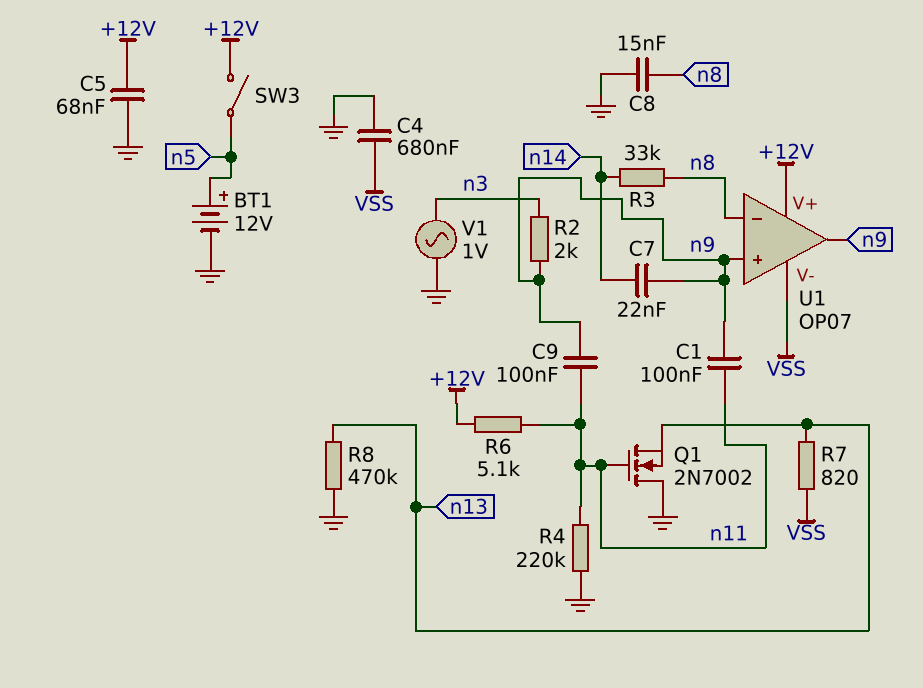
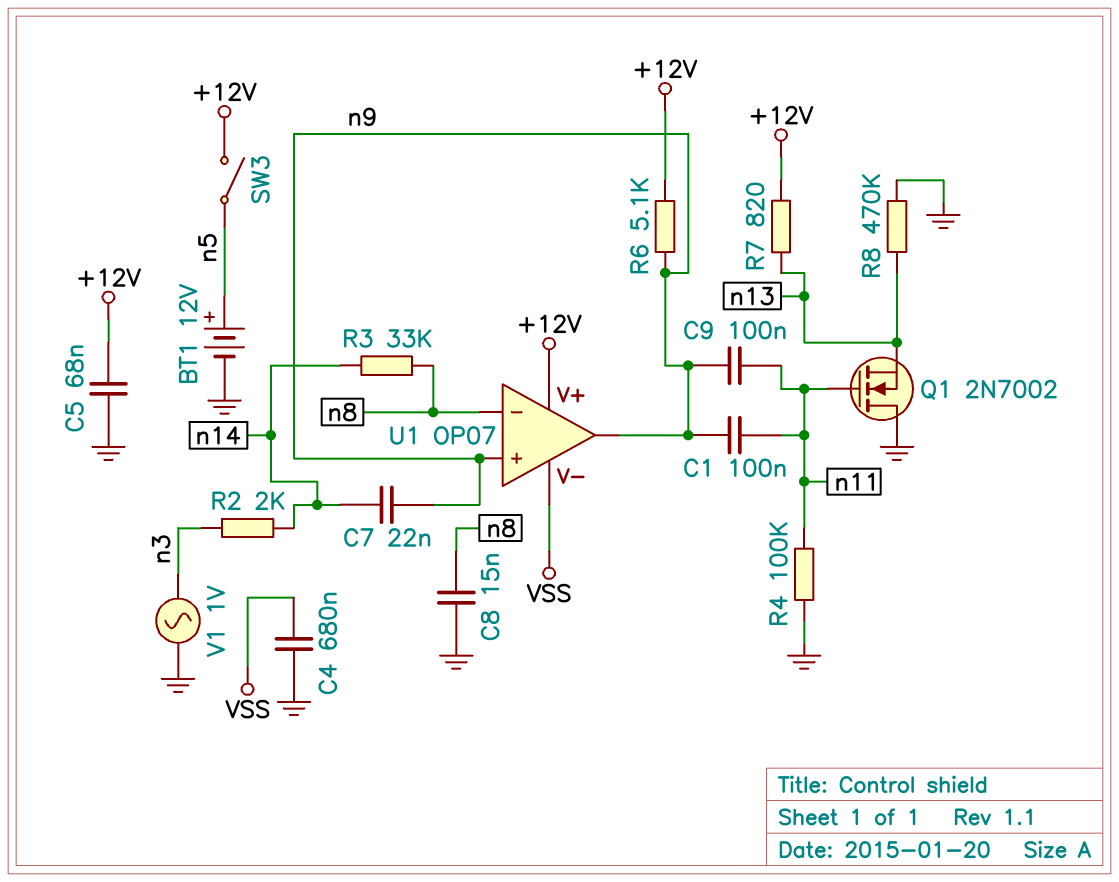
R2: 2k (n3, n9) -> 2k (n3, n14)
R4: 220k (GND, n11) -> 100k (GND, n11)
R6: 5.1k (+12V, n11) -> 5.1k (+12V, n9)
R7: 820 (VSS, n13) -> 820 (+12V, n13)

